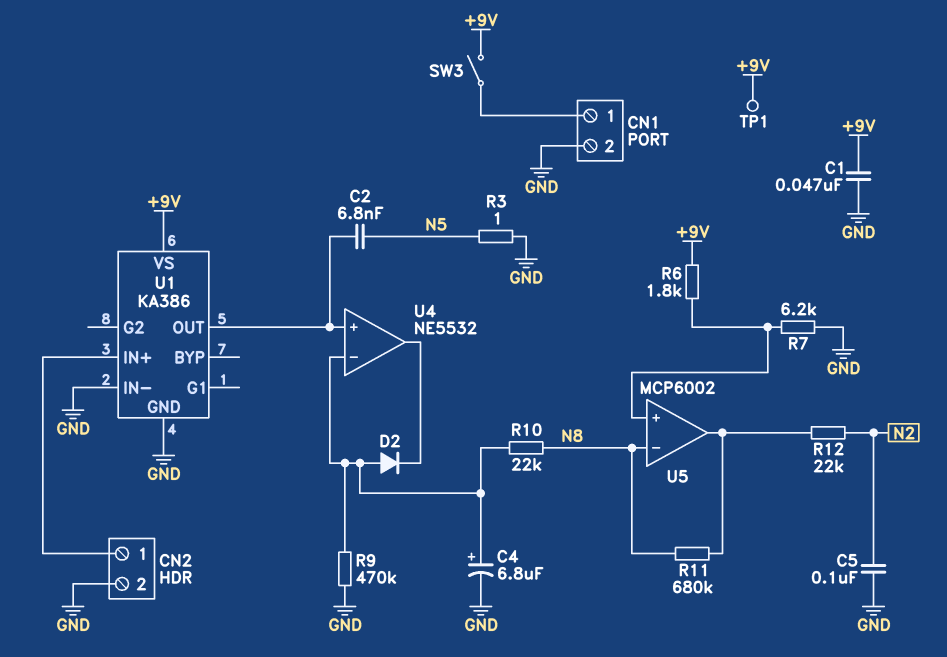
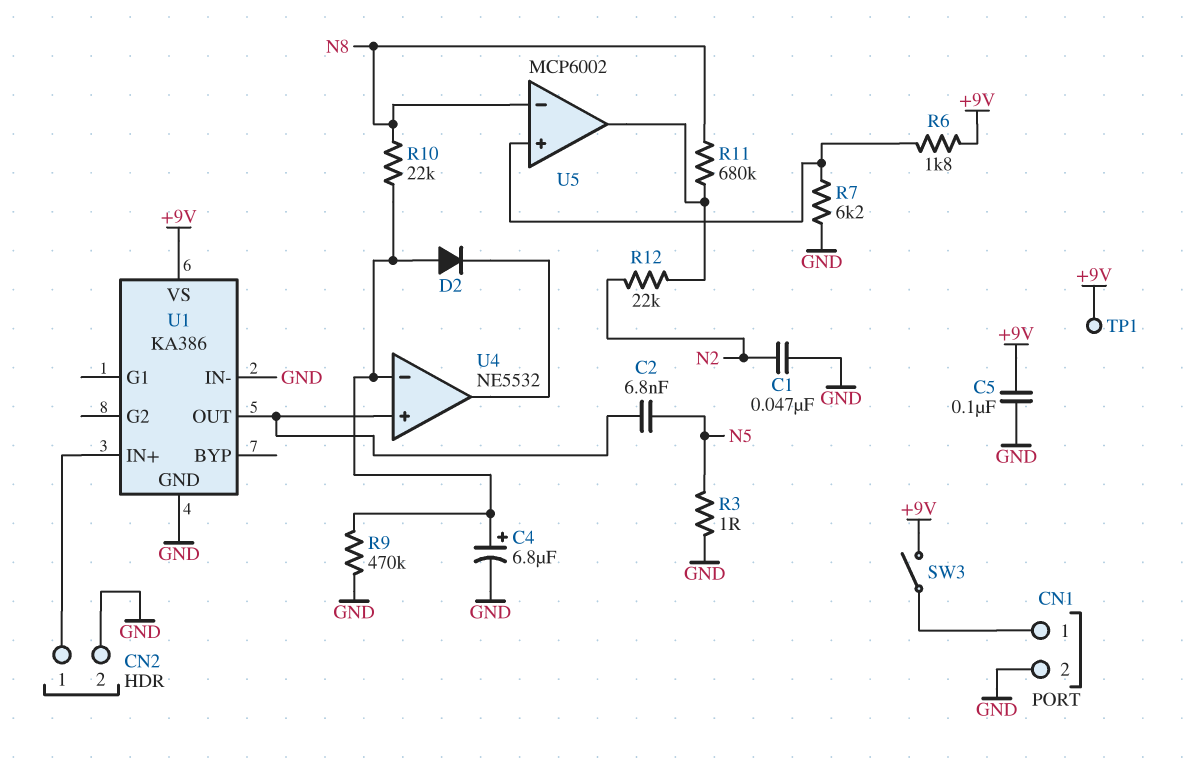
C1: 47nF (+9V, GND) -> 47nF (GND, N2)
C5: 100nF (GND, N2) -> 100nF (+9V, GND)

